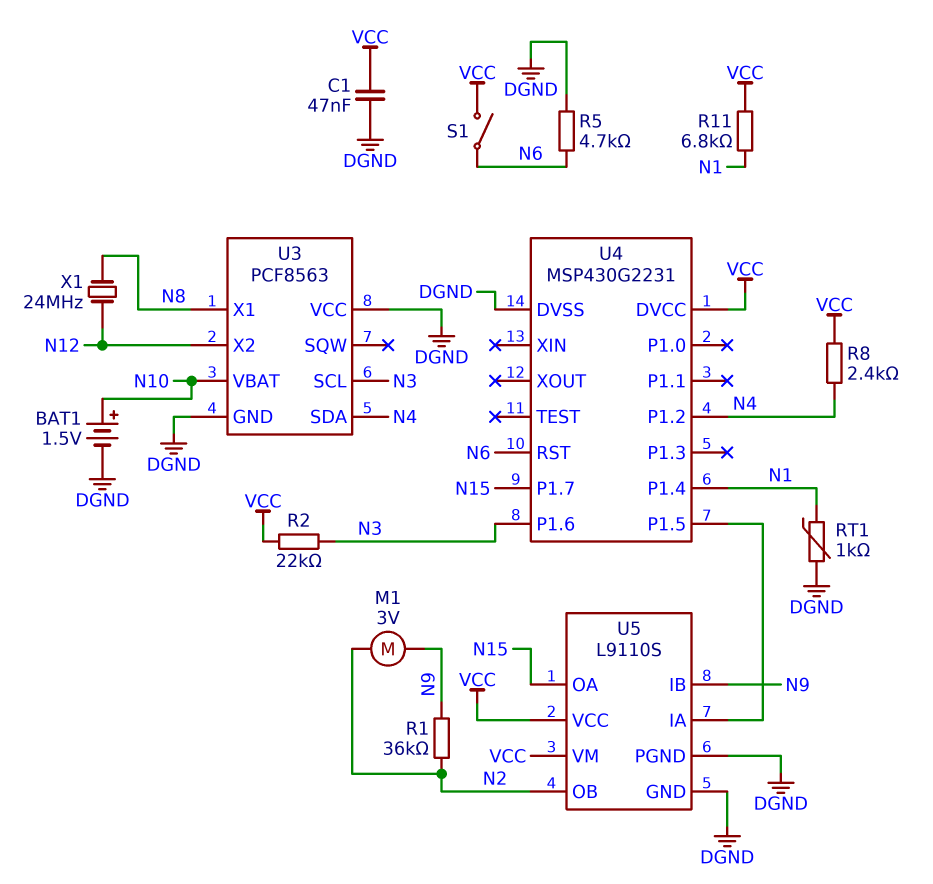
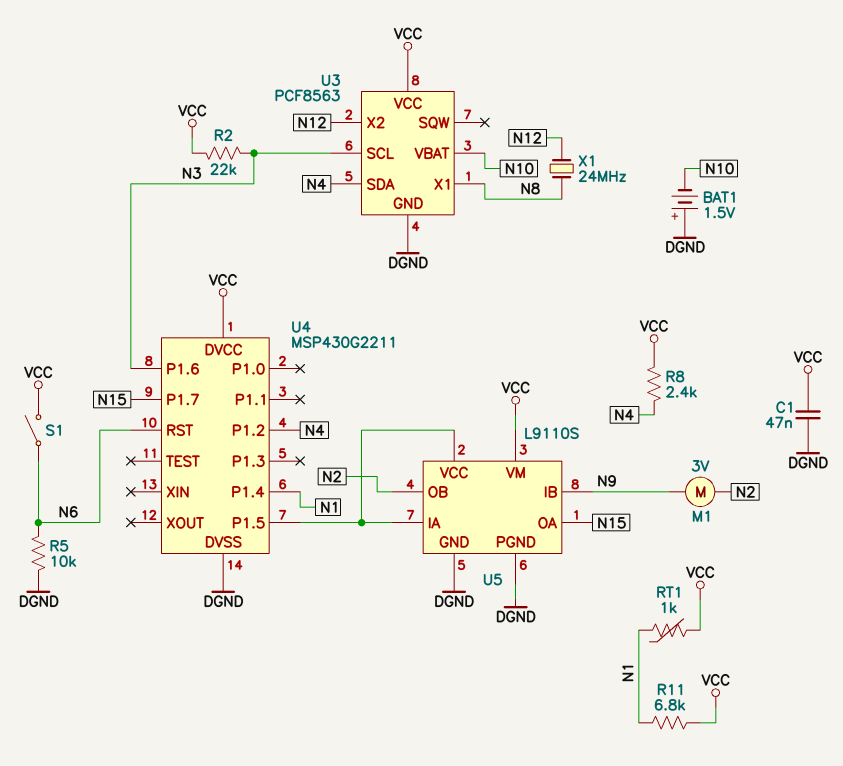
BAT1: 1.5V (plus N10, minus DGND) -> 1.5V (plus DGND, minus N10)
R1: 36k (N2, N9) -> none
R5: 4.7k (DGND, N6) -> 10k (DGND, N6)
RT1: 1k (DGND, N1) -> 1k (N1, VCC)
U3 pin VCC: DGND -> VCC
U4: MSP430G2231 -> MSP430G2211
U5 pin VCC: VCC -> U4/P1.5

